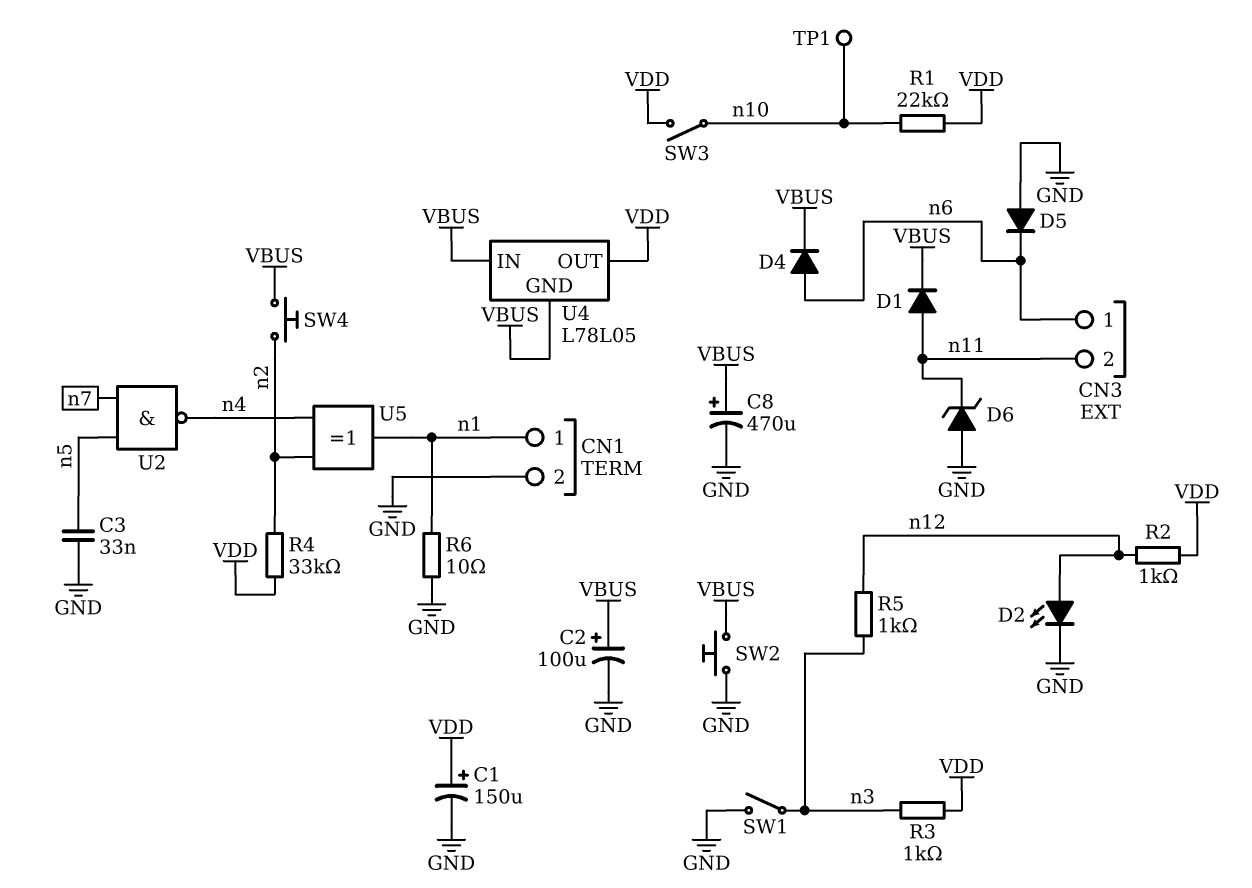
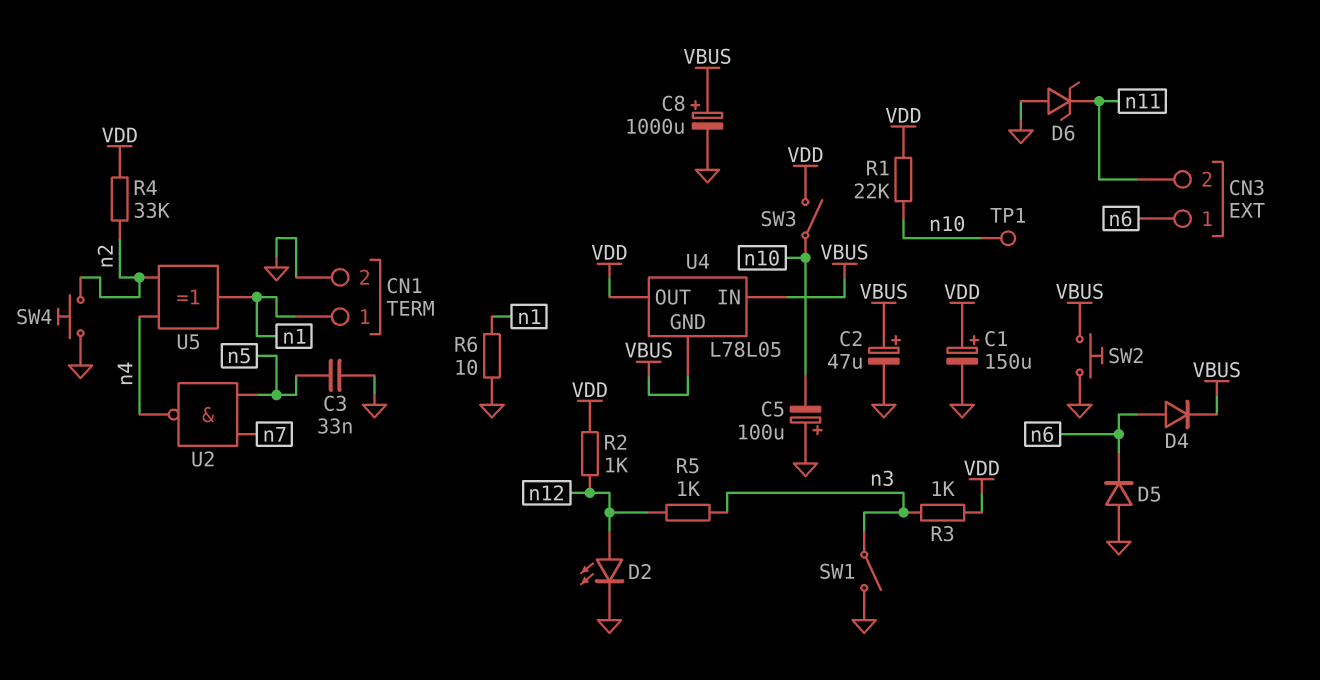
C2: 100uF (plus VBUS, minus GND) -> 47uF (plus VBUS, minus GND)
C5: none -> 100uF (plus GND, minus n10)
C8: 470uF (plus VBUS, minus GND) -> 1000uF (plus VBUS, minus GND)
D1: diode (A n11, K VBUS) -> none
SW4: button (VBUS, n2) -> button (GND, n2)

